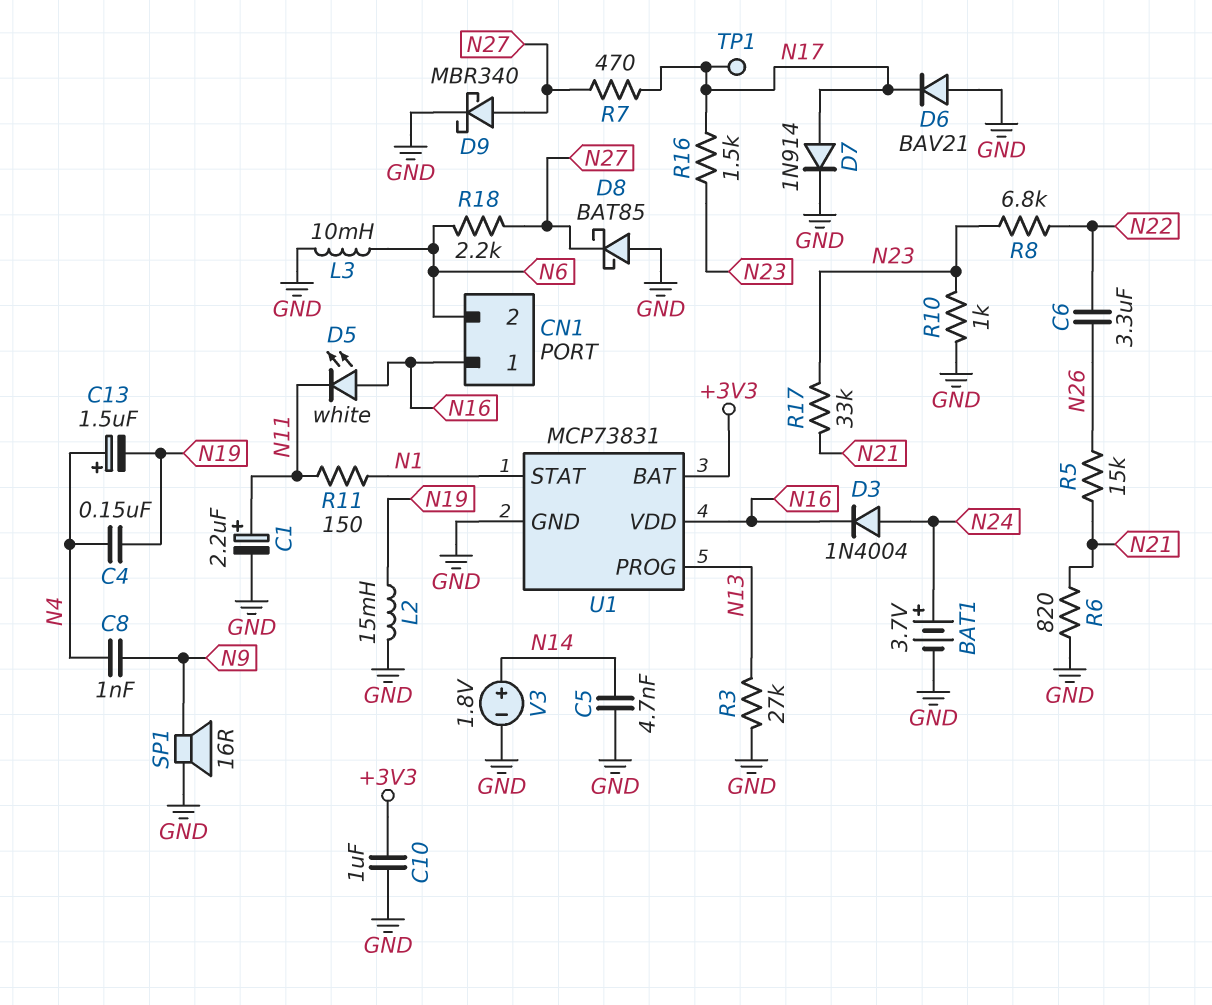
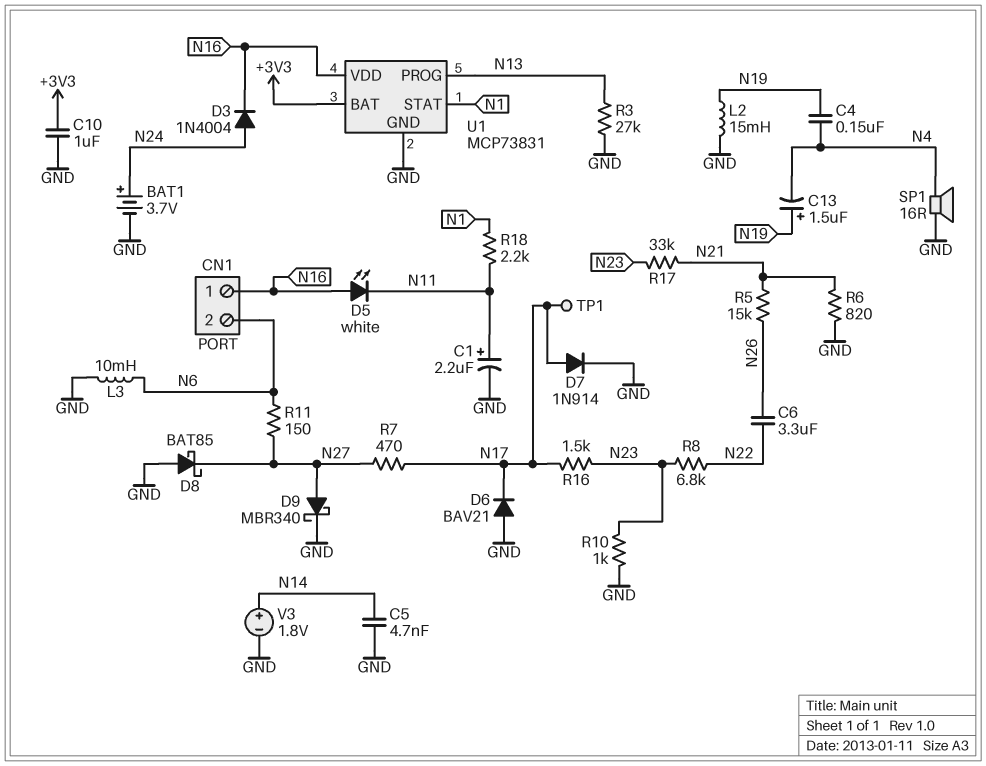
C8: 1nF (N4, N9) -> none
C13: 1.5uF (plus N4, minus N19) -> 1.5uF (plus N19, minus N4)
R11: 150 (N1, N11) -> 150 (N6, N27)
R18: 2.2k (N6, N27) -> 2.2k (N1, N11)
SP1: speaker 16R (GND, N9) -> speaker 16R (GND, N4)

